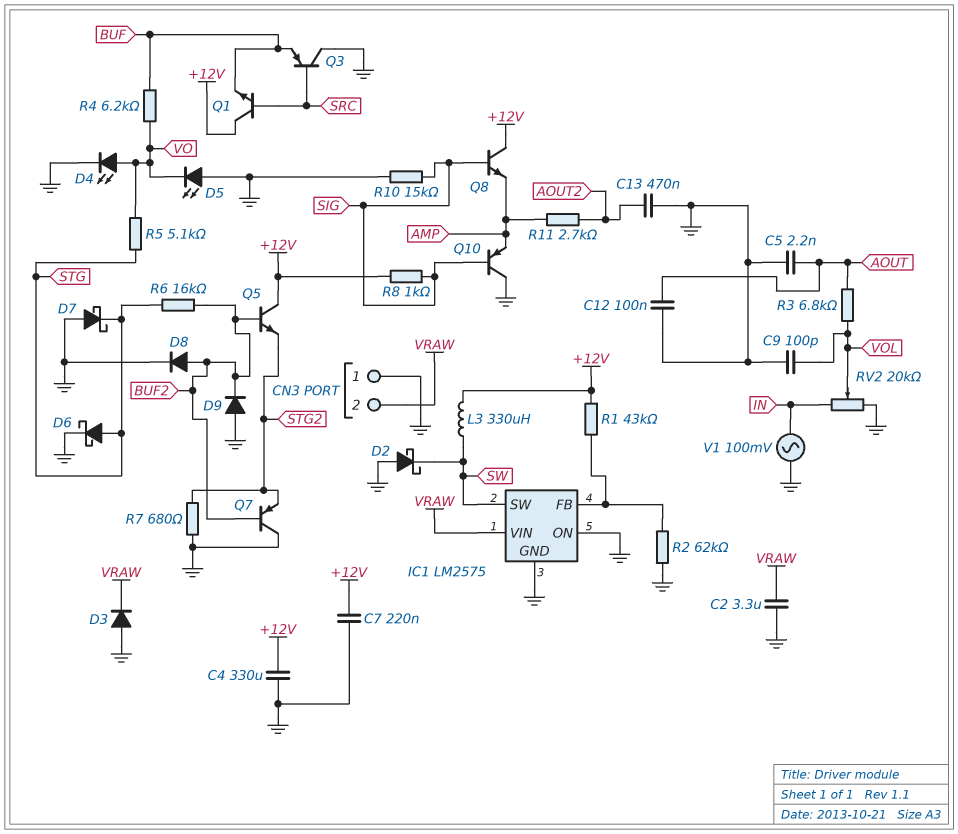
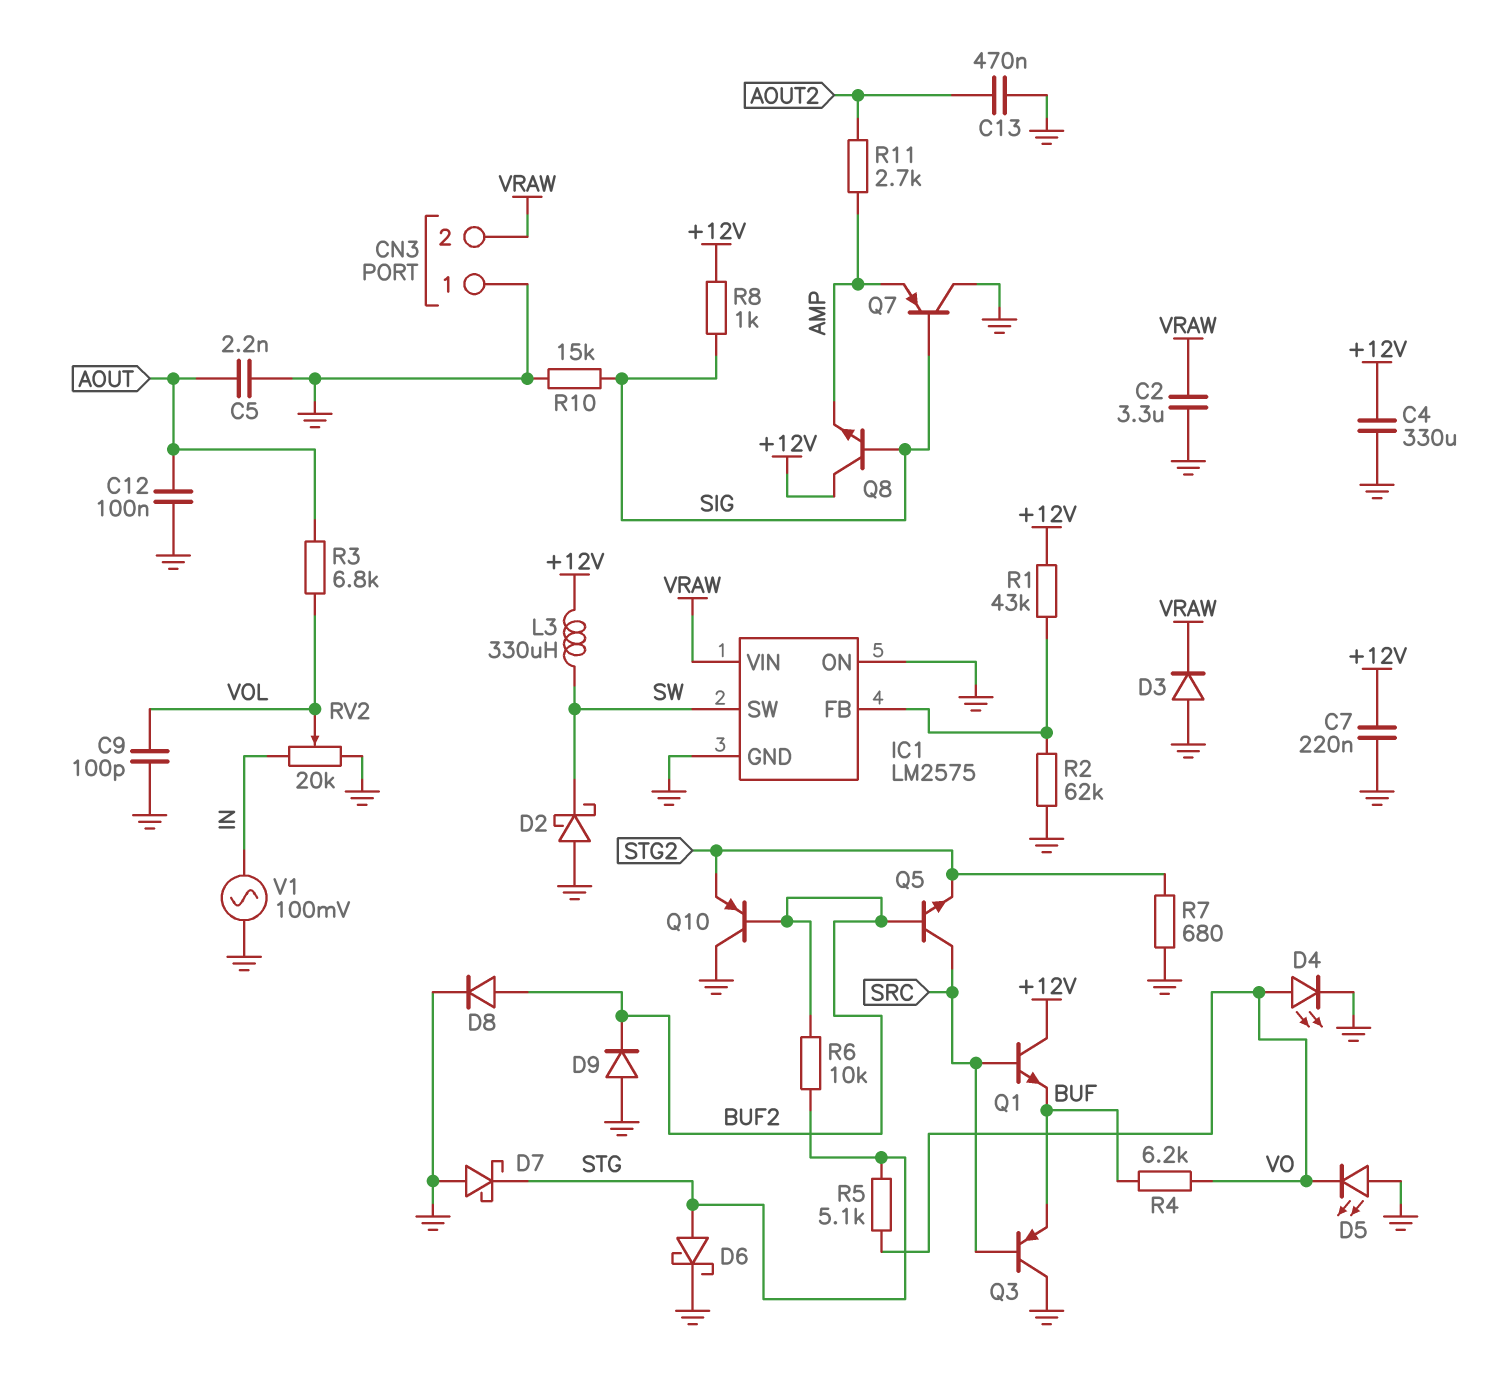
Q5: NPN (B BUF2, C +12V, E STG2) -> NPN (B BUF2, C SRC, E STG2)
Q7: PNP (B BUF2, C GND, E STG2) -> PNP (B SIG, C GND, E AMP)
Q10: PNP (B SIG, C GND, E AMP) -> PNP (B BUF2, C GND, E STG2)
R6: 16k (BUF2, STG) -> 10k (BUF2, STG)

